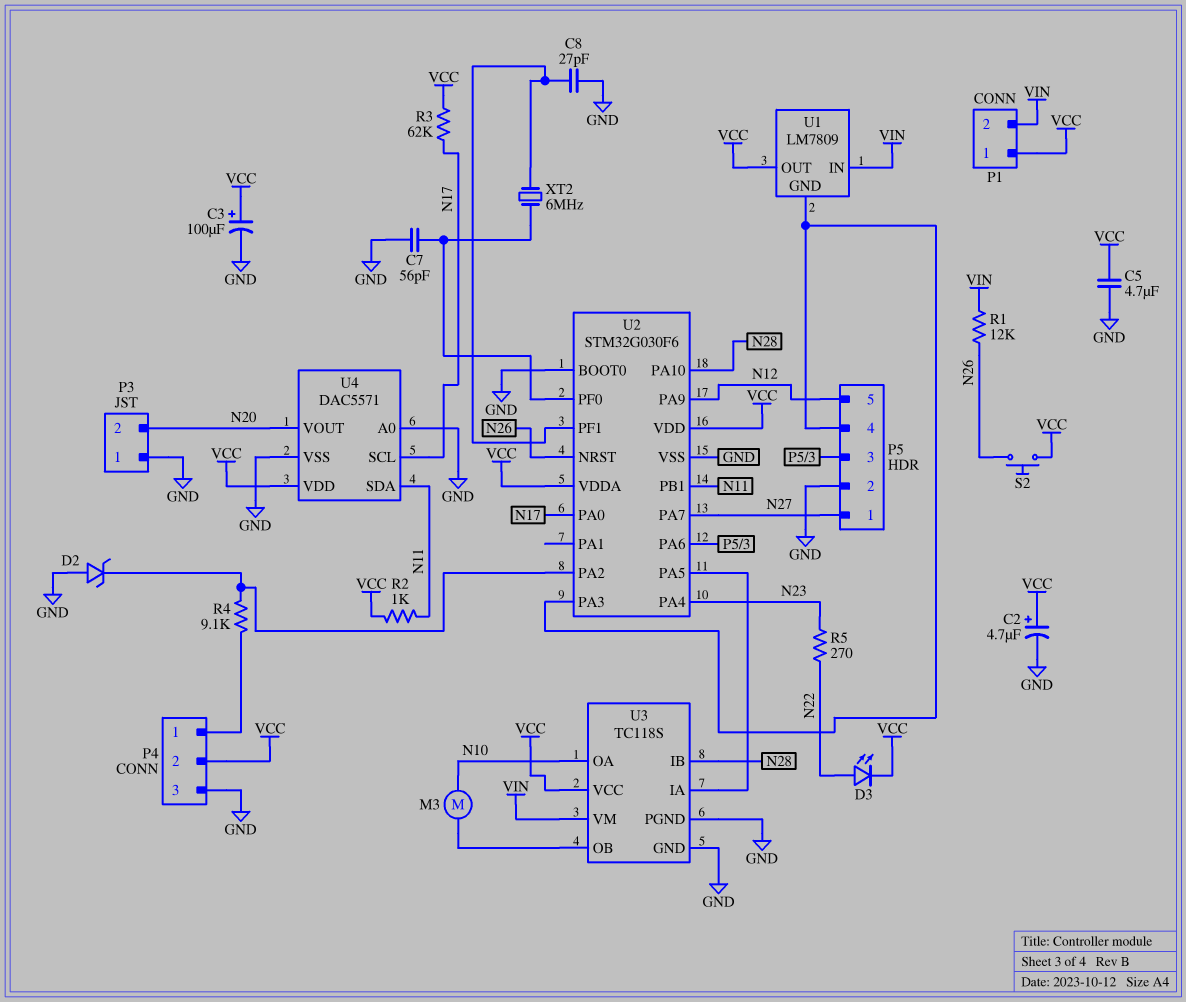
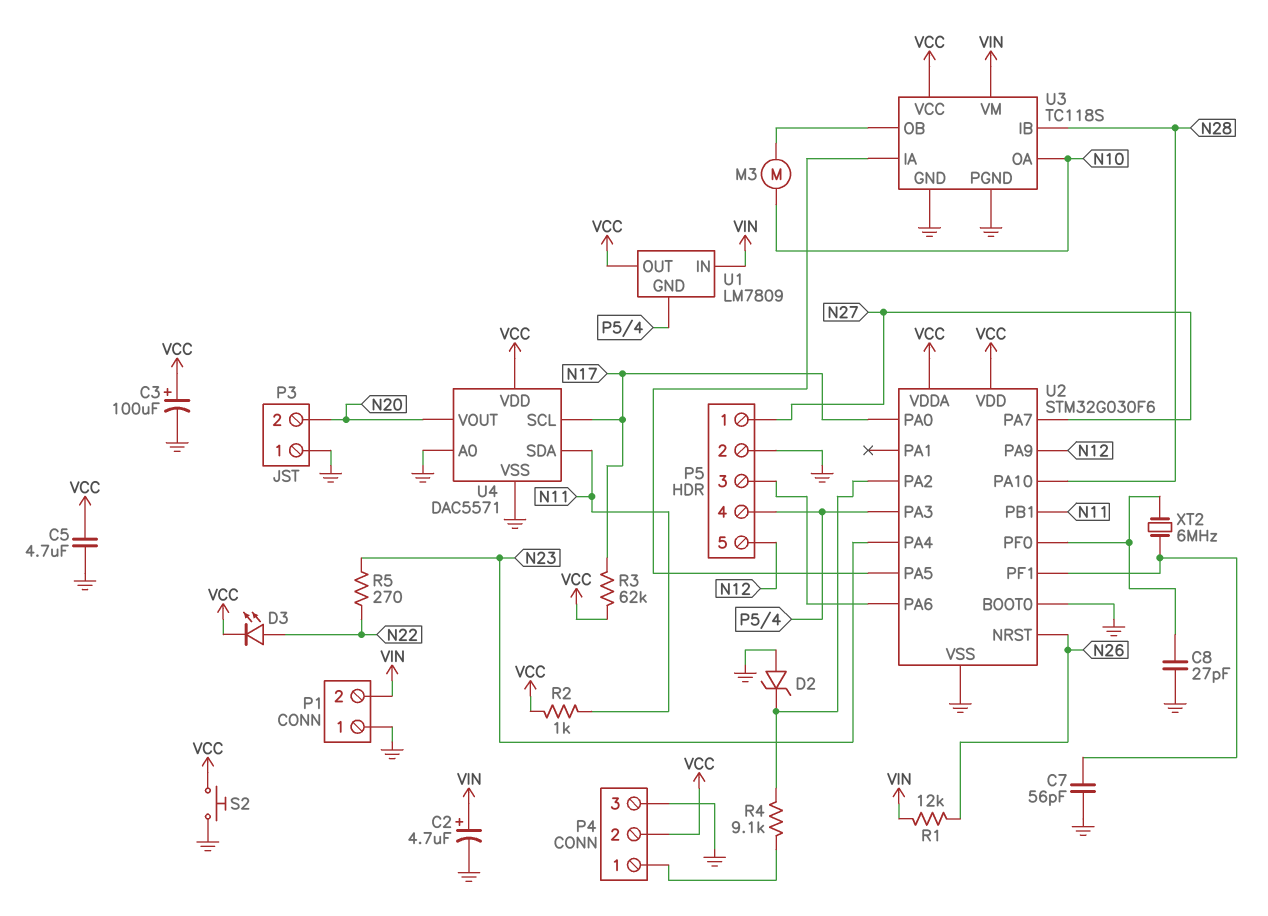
C2: 4.7uF (plus VCC, minus GND) -> 4.7uF (plus VIN, minus GND)
C7: 56pF (GND, U2/PF0) -> 56pF (GND, U2/PF1)
C8: 27pF (GND, U2/PF1) -> 27pF (GND, U2/PF0)
P1 pin 1: VCC -> GND
S2: button (N26, VCC) -> button (GND, VCC)

